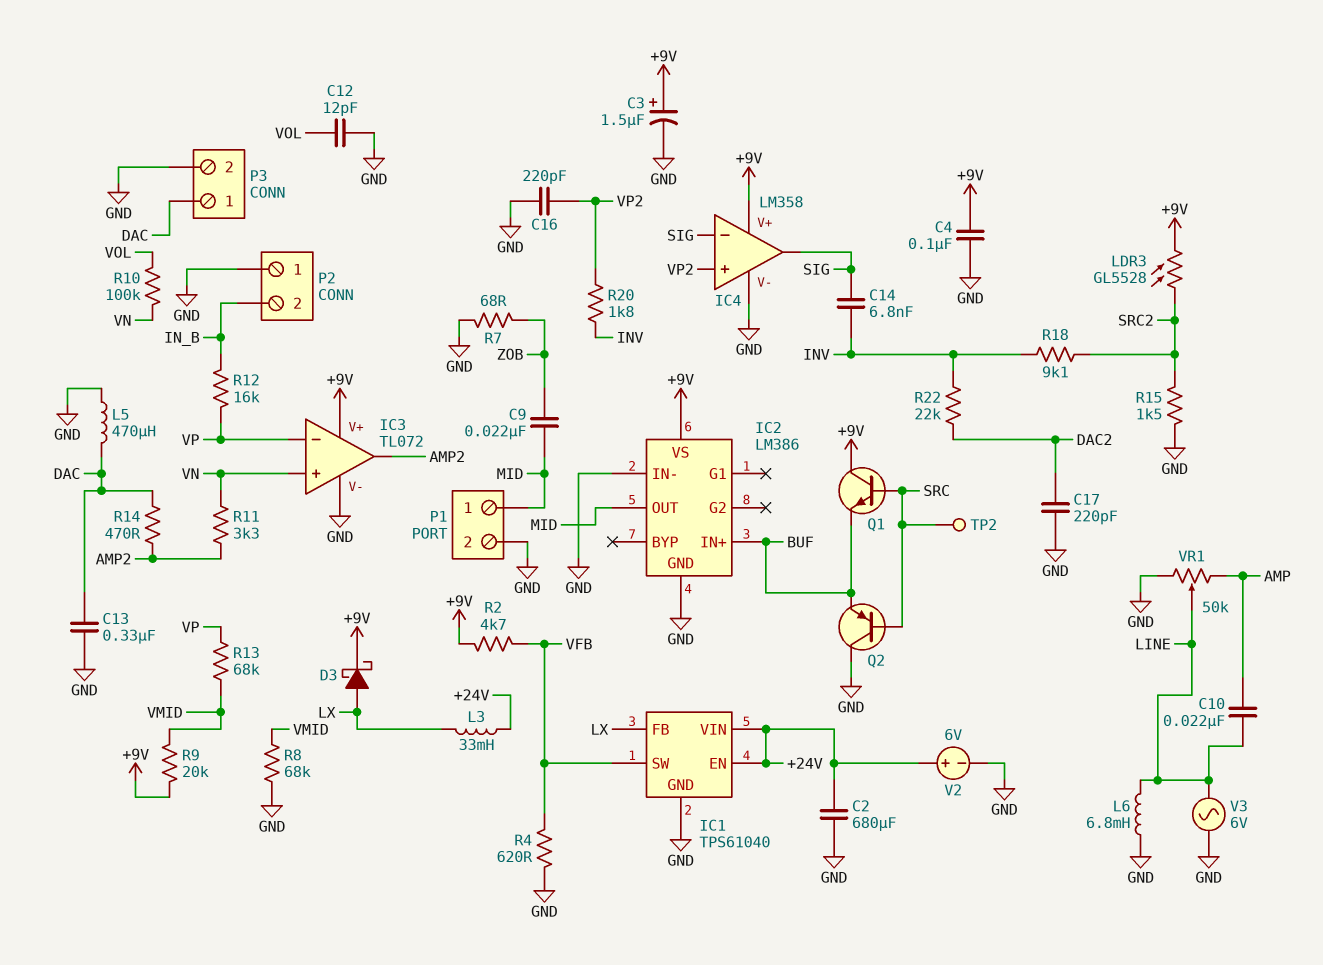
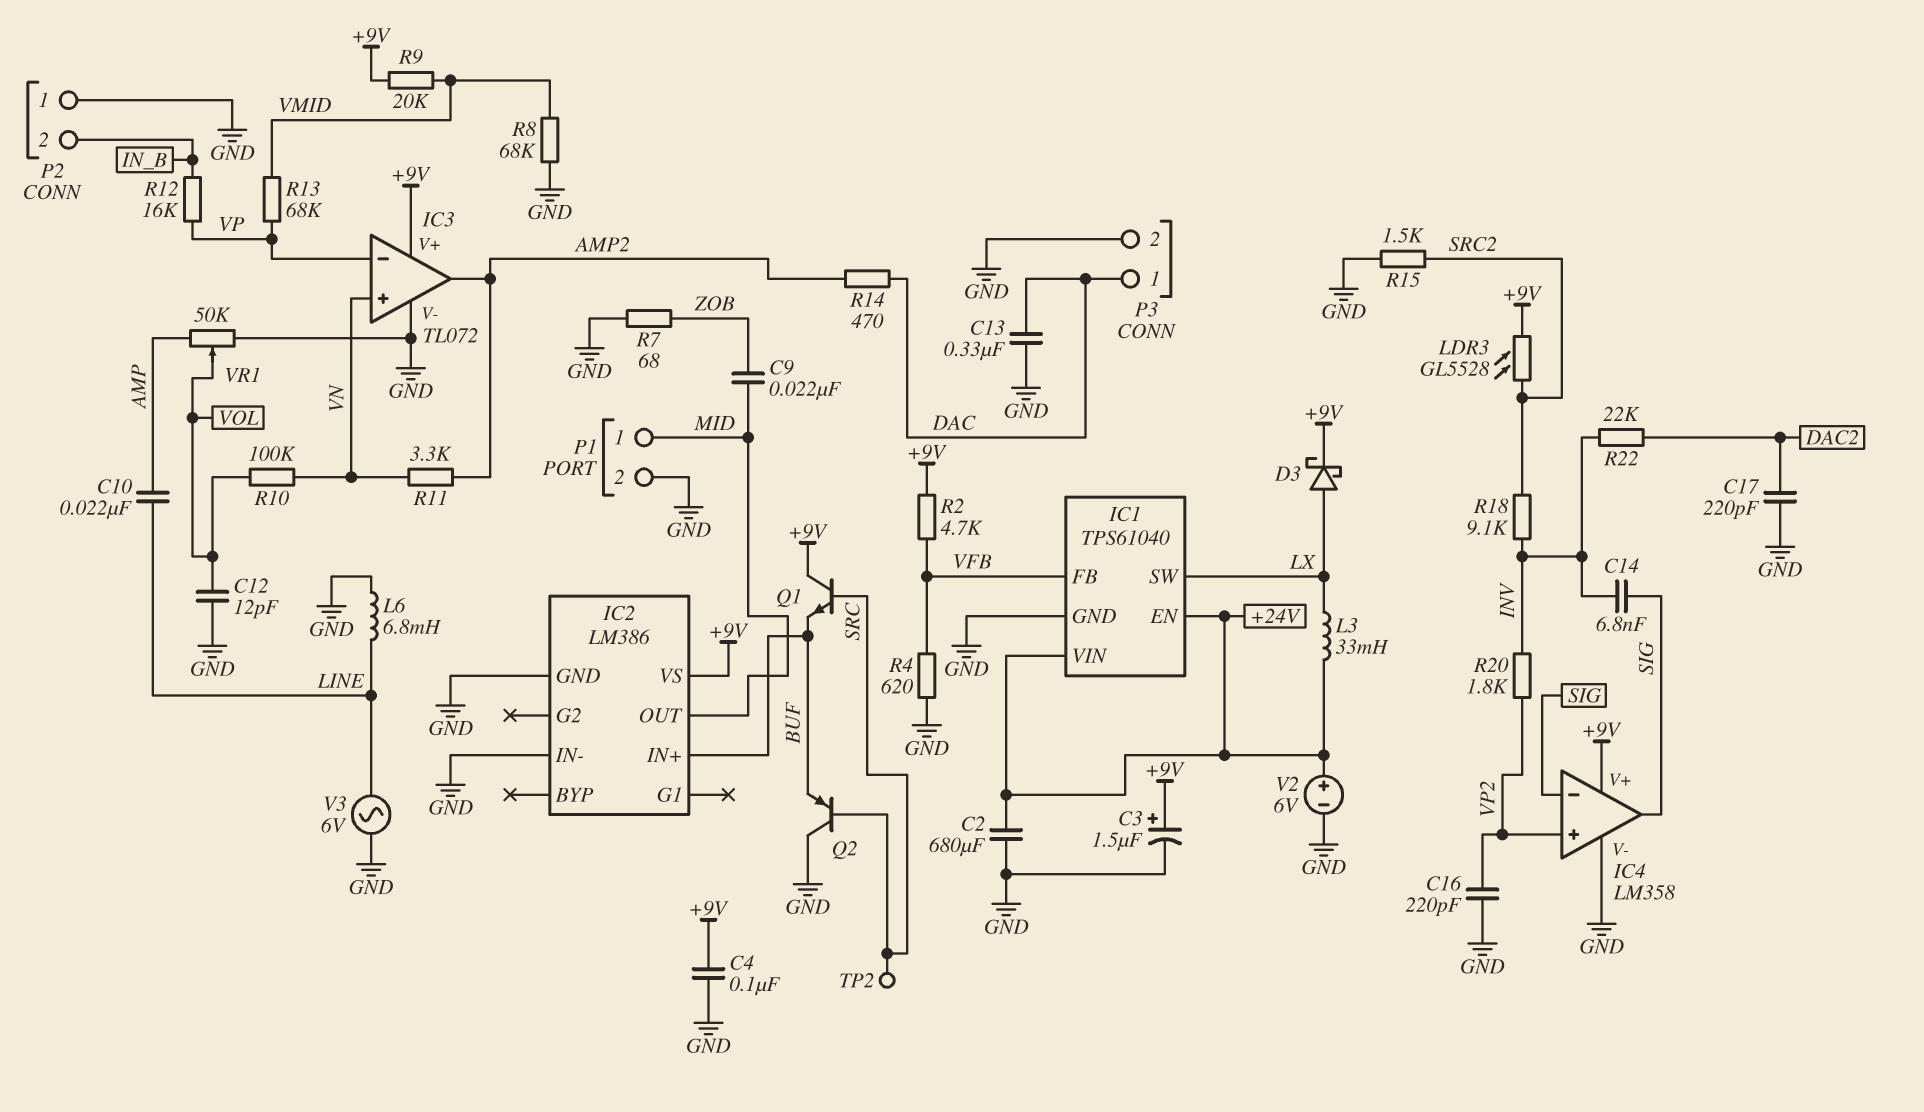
IC1 pin FB: LX -> VFB
IC1 pin SW: VFB -> LX
L5: 470uH (DAC, GND) -> none
VR1: 50k (AMP, GND, wiper LINE) -> 50k (AMP, GND, wiper VOL)

